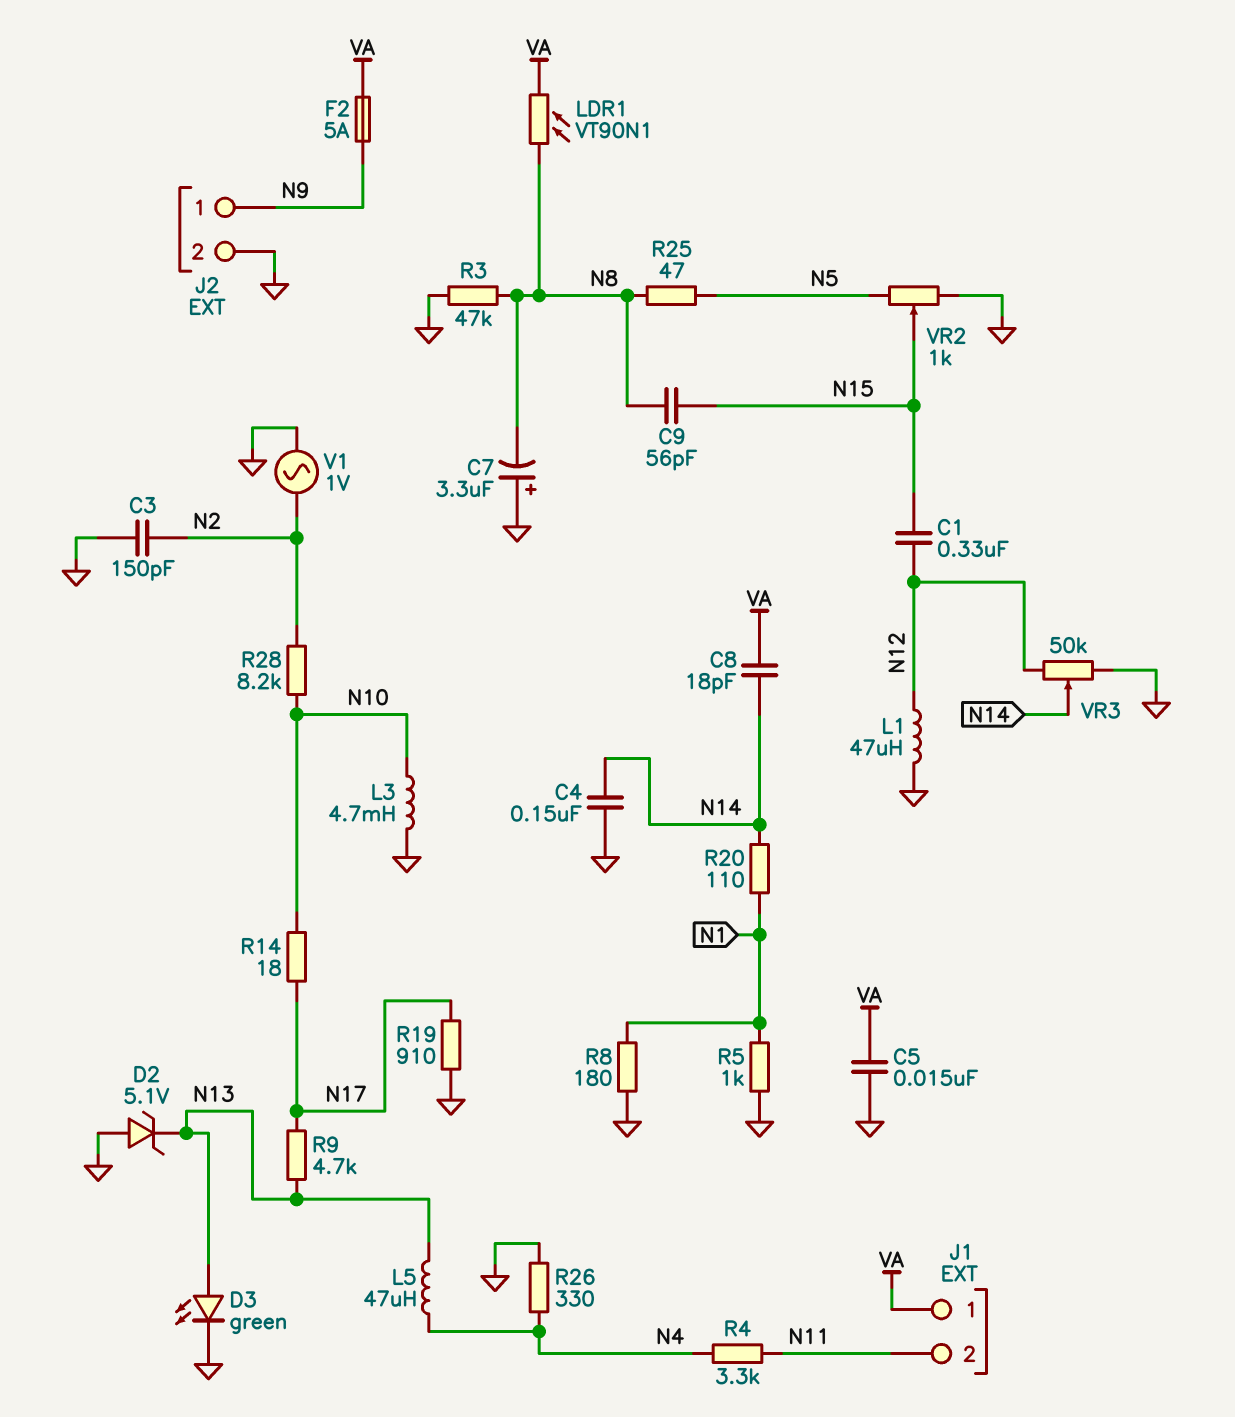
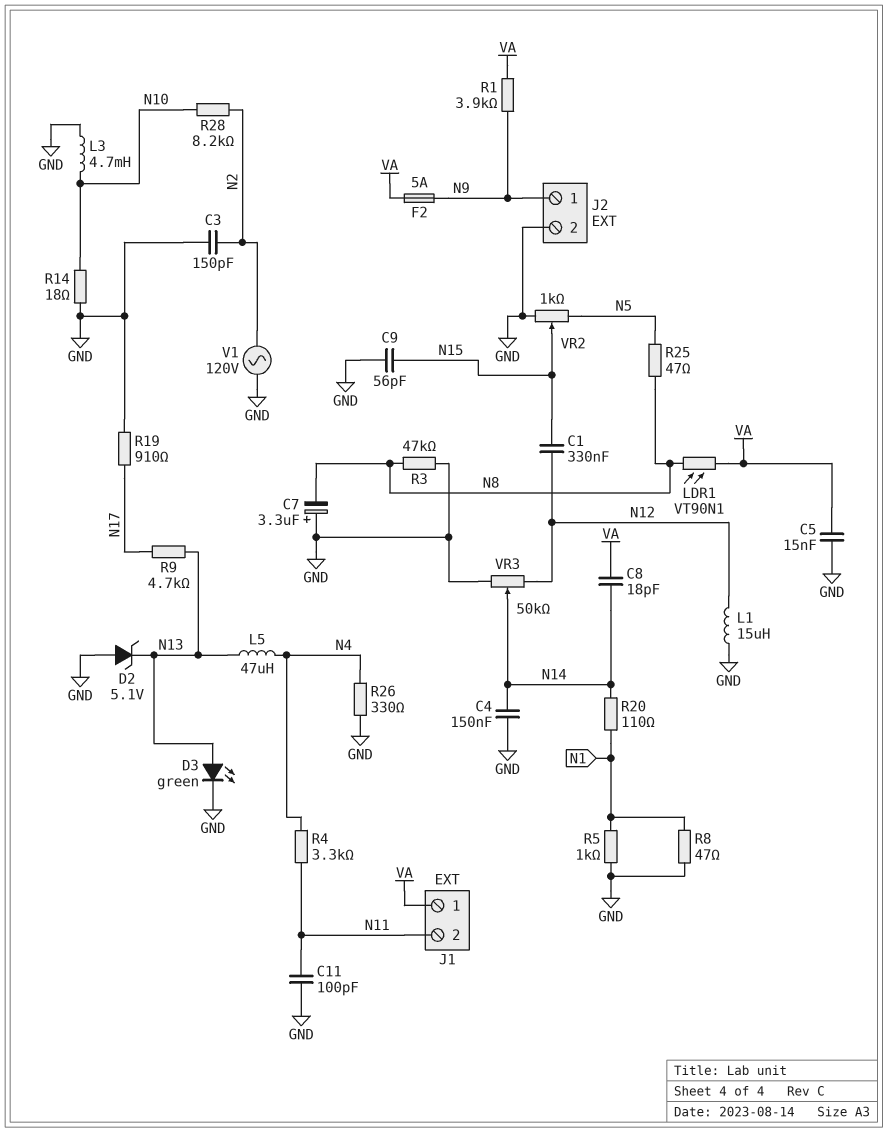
C9: 56pF (N8, N15) -> 56pF (GND, N15)
C11: none -> 100pF (GND, N11)
L1: 47uH (GND, N12) -> 15uH (GND, N12)
R1: none -> 3.9k (N9, VA)
R8: 180 (GND, N1) -> 47 (GND, N1)
R14: 18 (N10, N17) -> 18 (GND, N10)
V1: AC 1V (GND, N2) -> AC 120V (GND, N2)

